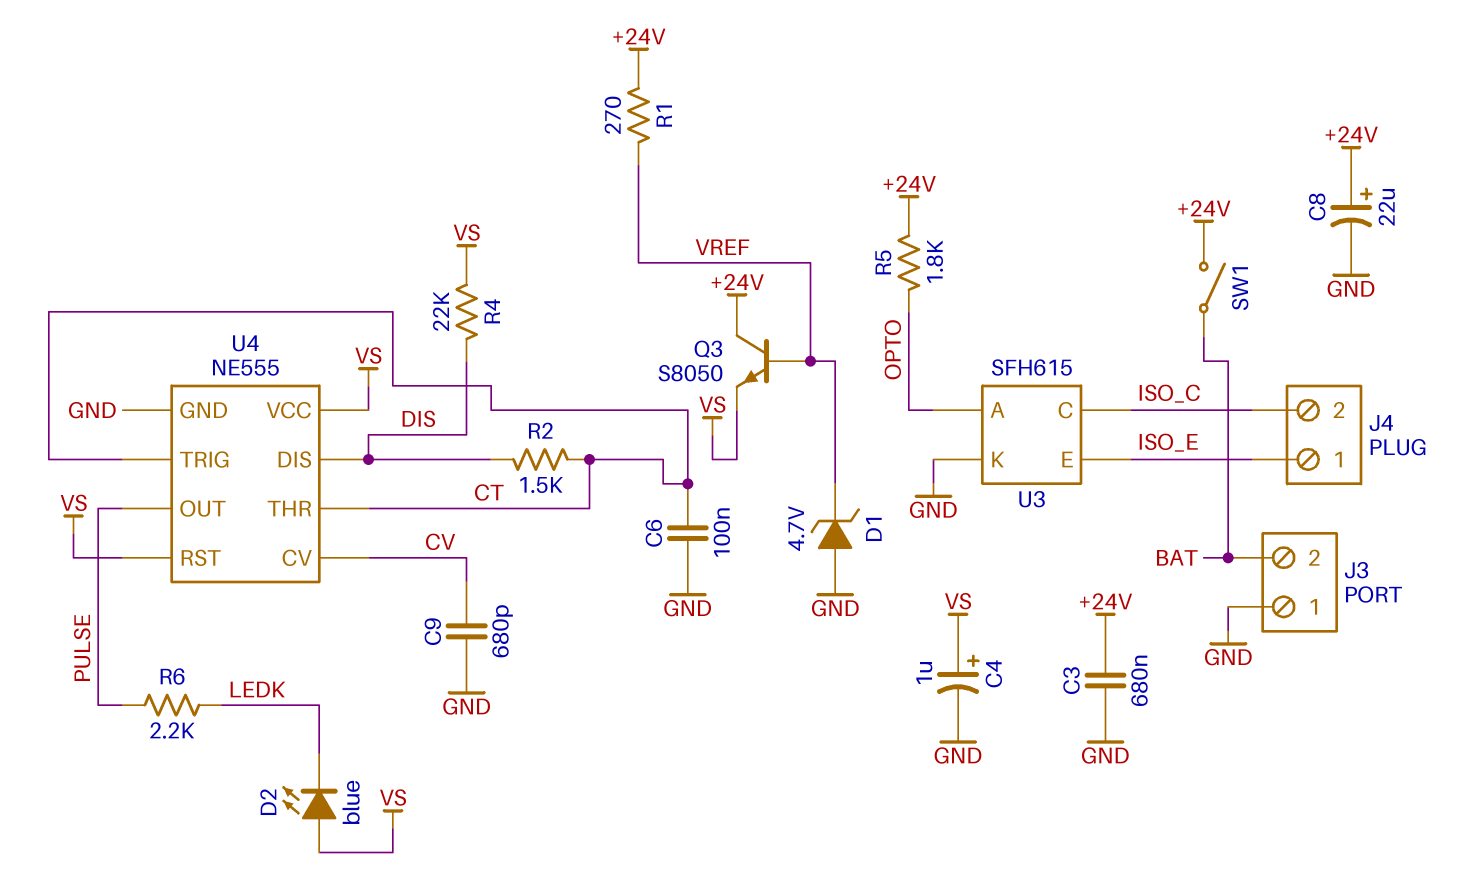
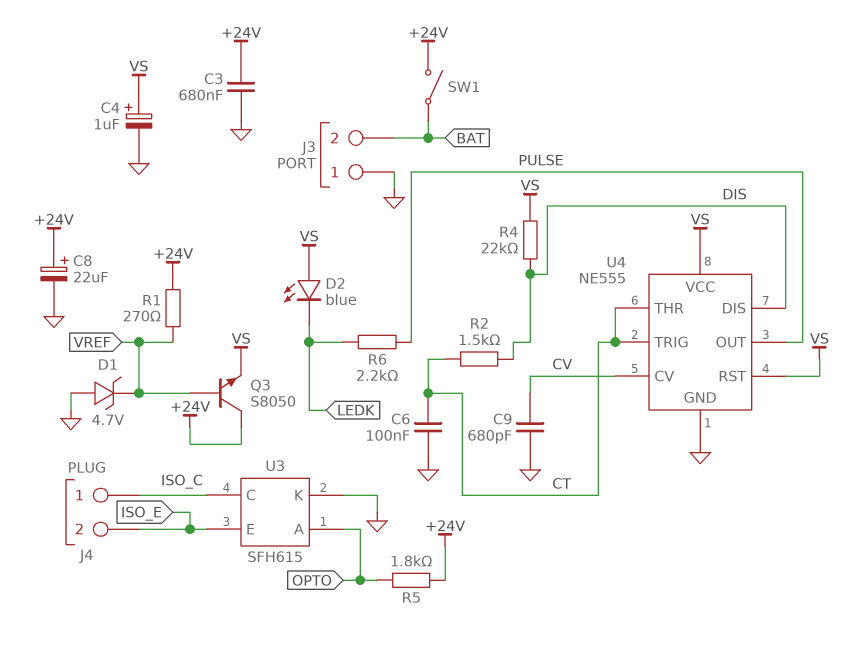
J4 pin 1: ISO_E -> ISO_C
J4 pin 2: ISO_C -> ISO_E

